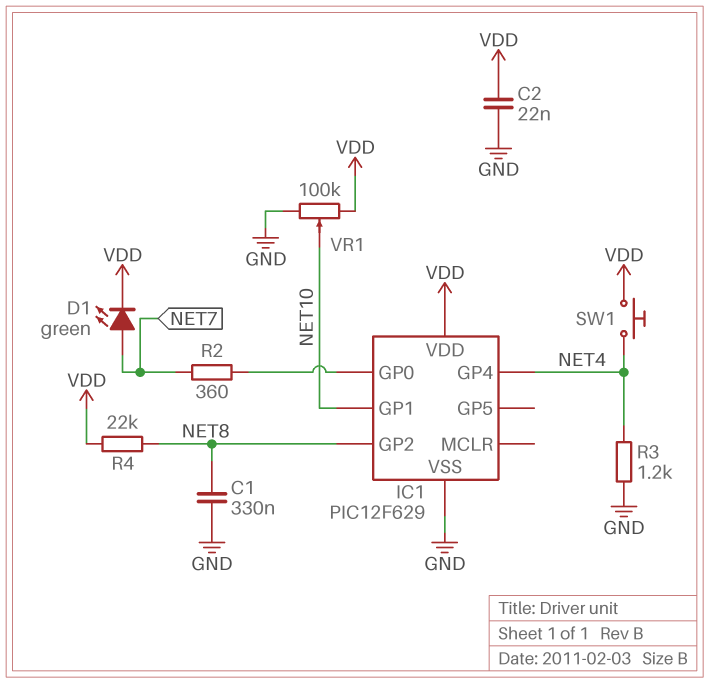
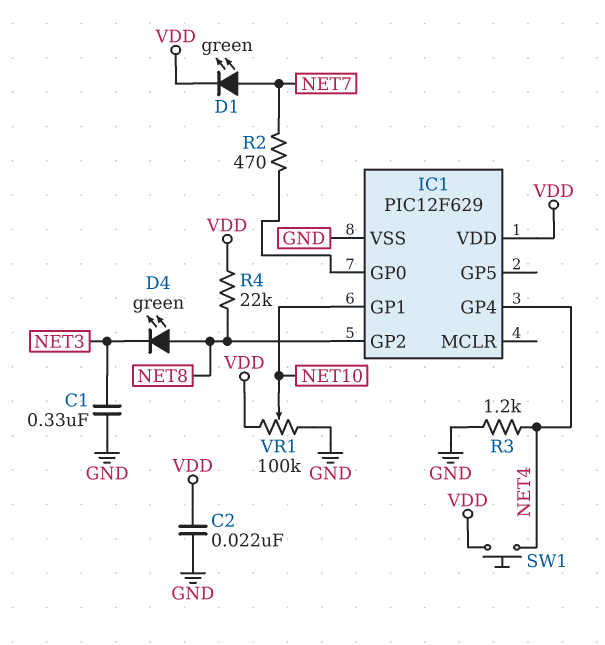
C1: 330nF (GND, NET8) -> 330nF (GND, NET3)
D4: none -> LED green (A NET8, K NET3)
R2: 360 (IC1/GP0, NET7) -> 470 (IC1/GP0, NET7)

